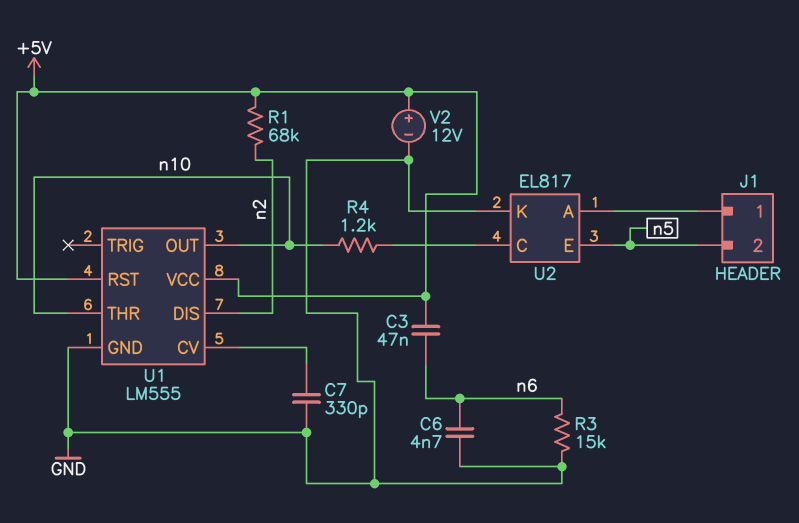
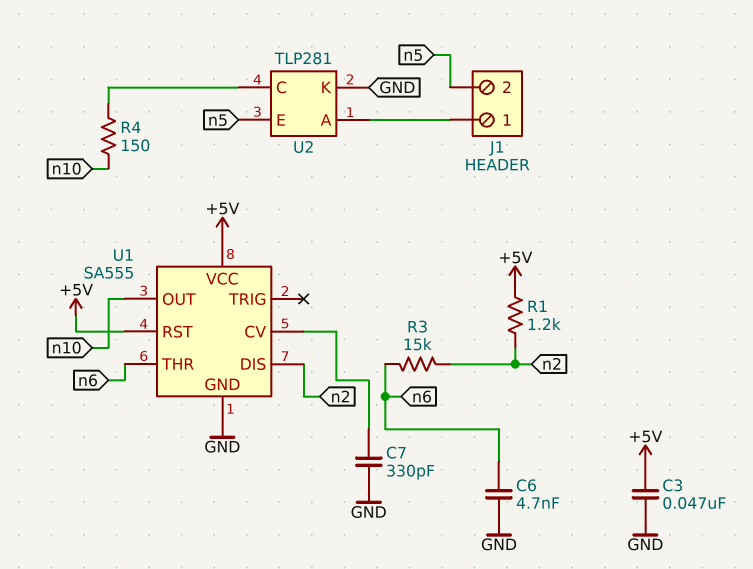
C3: 47nF (+5V, n6) -> 47nF (+5V, GND)
R1: 68k (+5V, n2) -> 1.2k (+5V, n2)
R3: 15k (GND, n6) -> 15k (n2, n6)
R4: 1.2k (U2/C, n10) -> 150 (U2/C, n10)
U1: LM555 -> SA555
U1 pin THR: n10 -> n6
U2: EL817 -> TLP281
V2: 12V (plus +5V, minus GND) -> none

